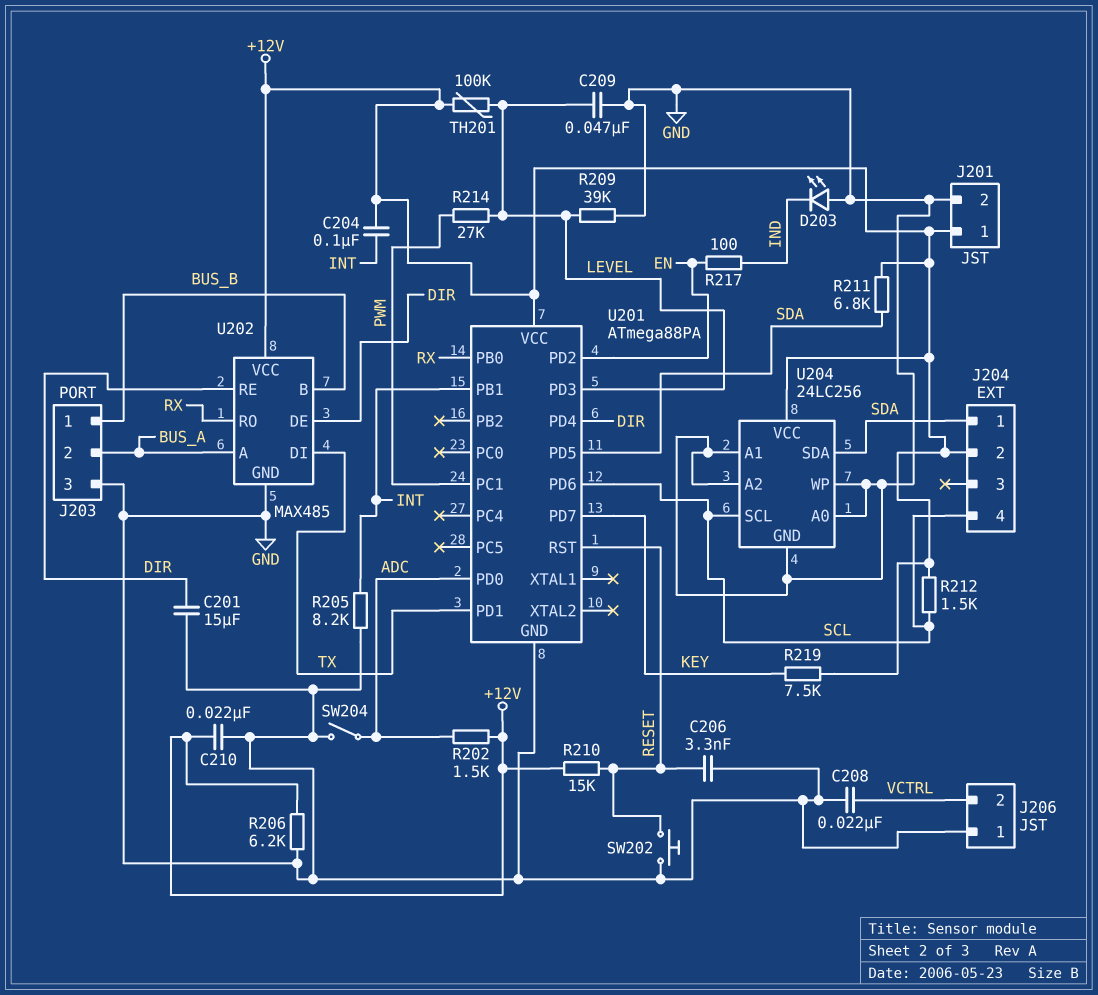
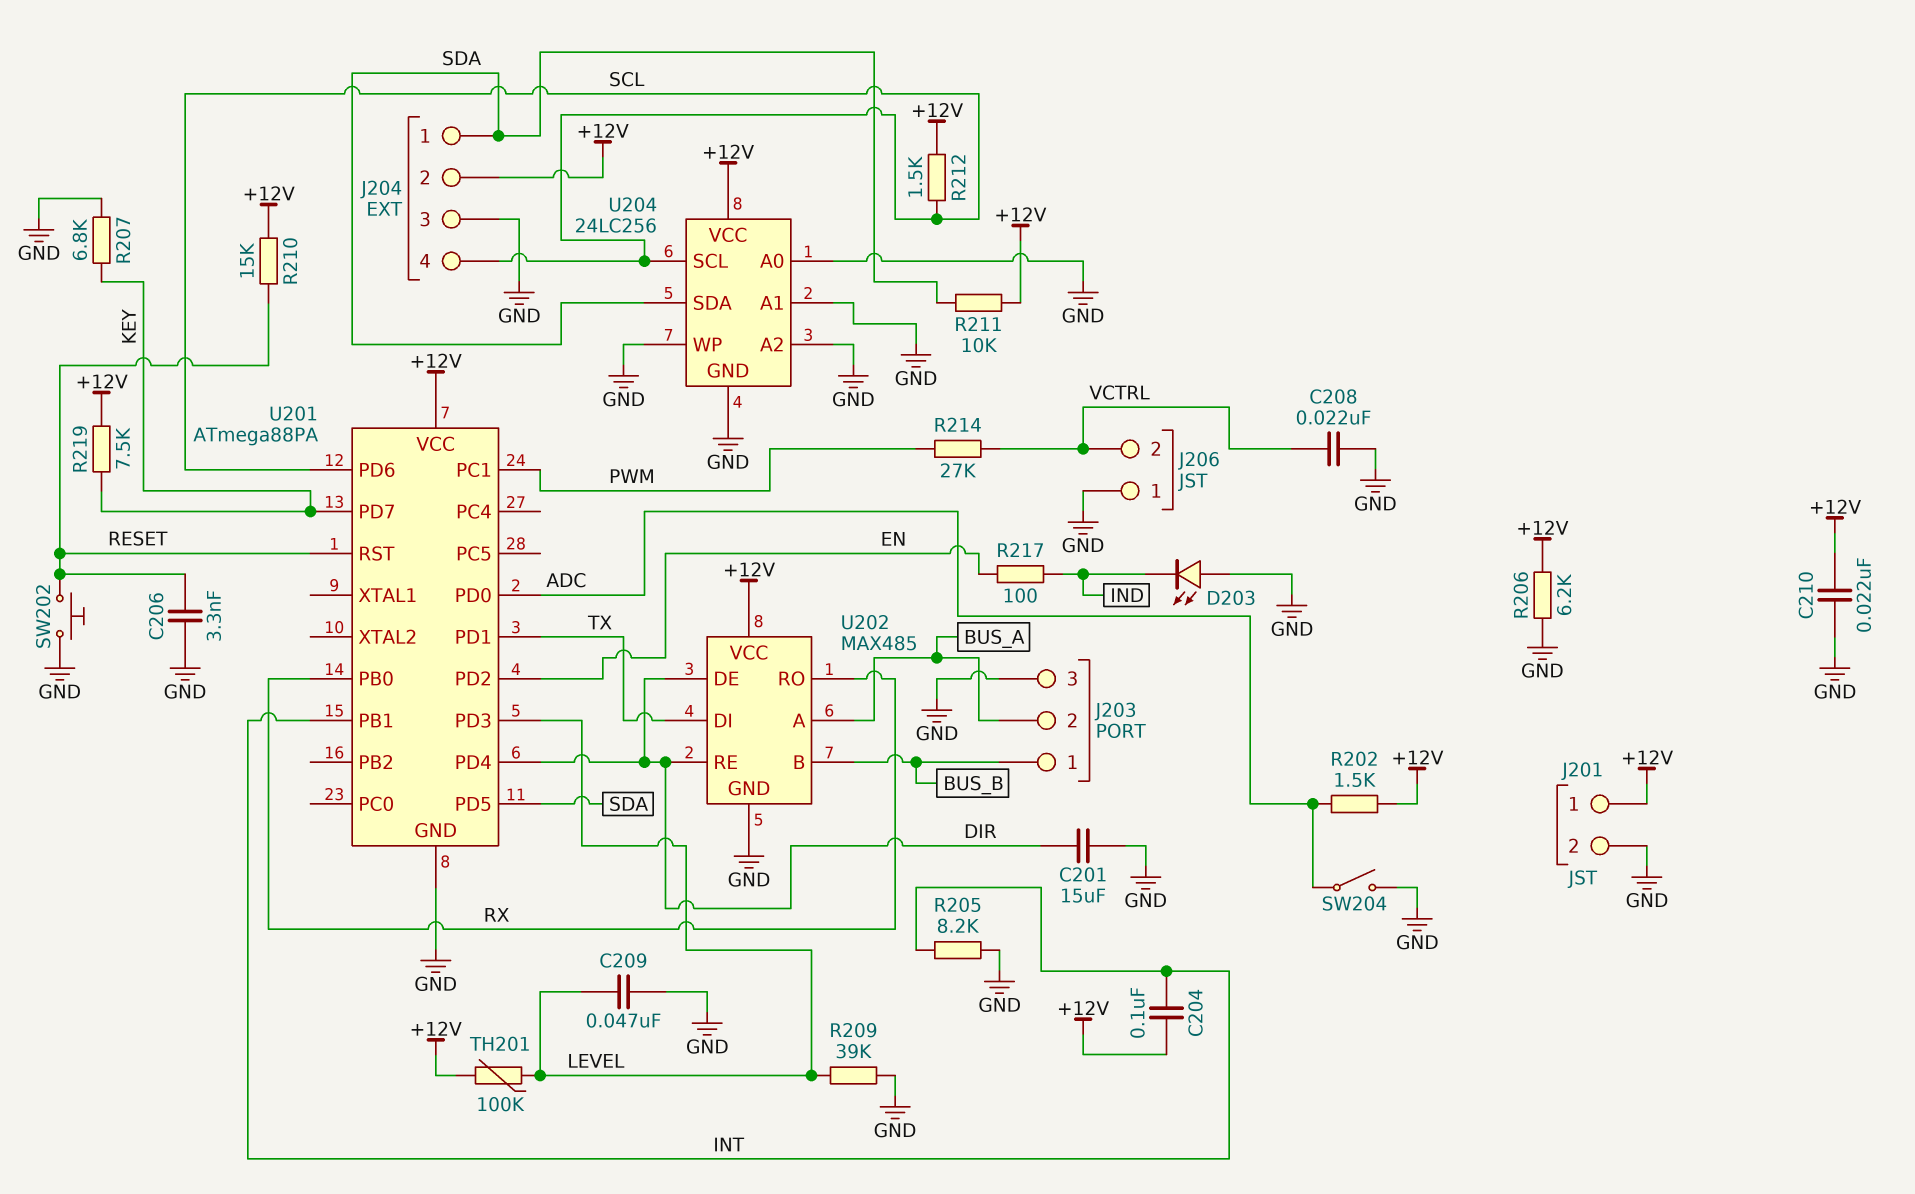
J204 pin 3: none -> GND
R207: none -> 6.8k (GND, KEY)
R211: 6.8k (+12V, SDA) -> 10k (+12V, SDA)
R214: 27k (LEVEL, PWM) -> 27k (PWM, VCTRL)

